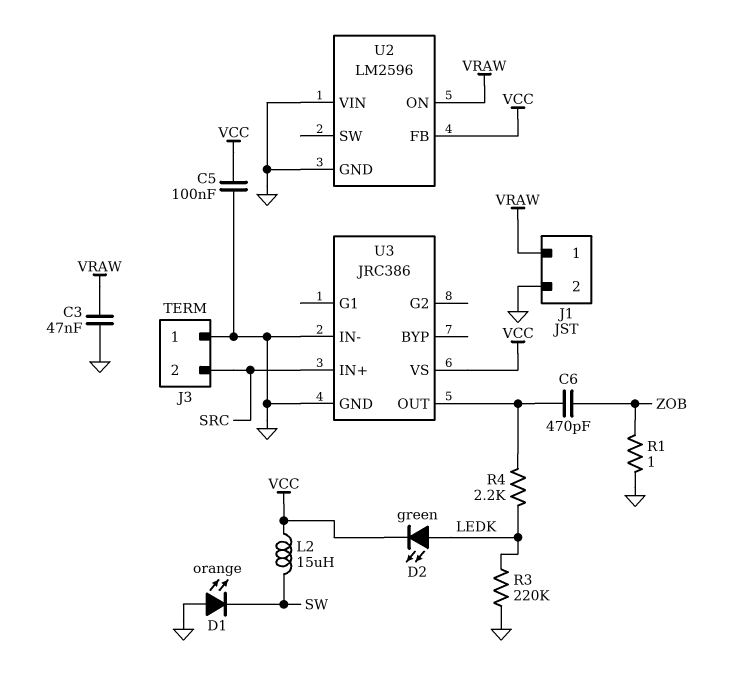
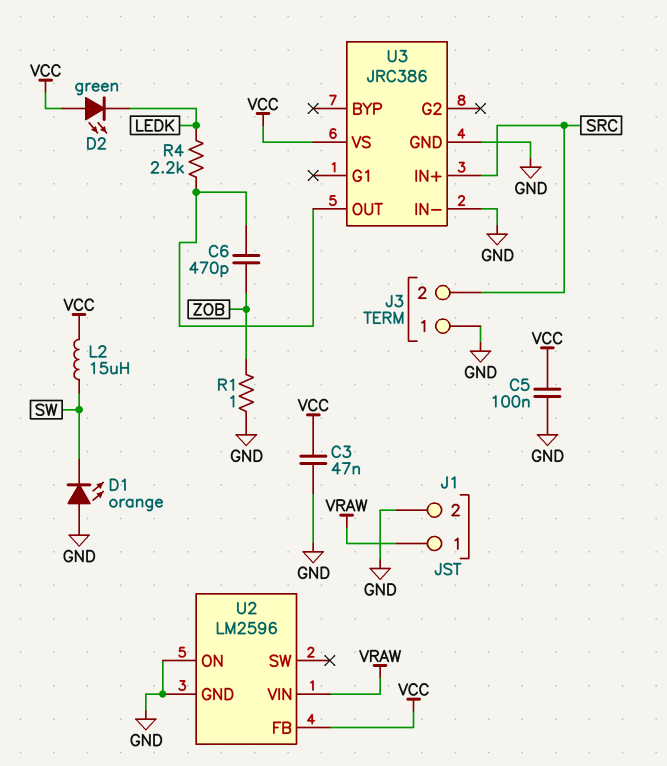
C3: 47nF (GND, VRAW) -> 47nF (GND, VCC)
D2: LED green (A LEDK, K VCC) -> LED green (A VCC, K LEDK)
R3: 220k (GND, LEDK) -> none
U2 pin ON: VRAW -> GND
U2 pin VIN: GND -> VRAW

